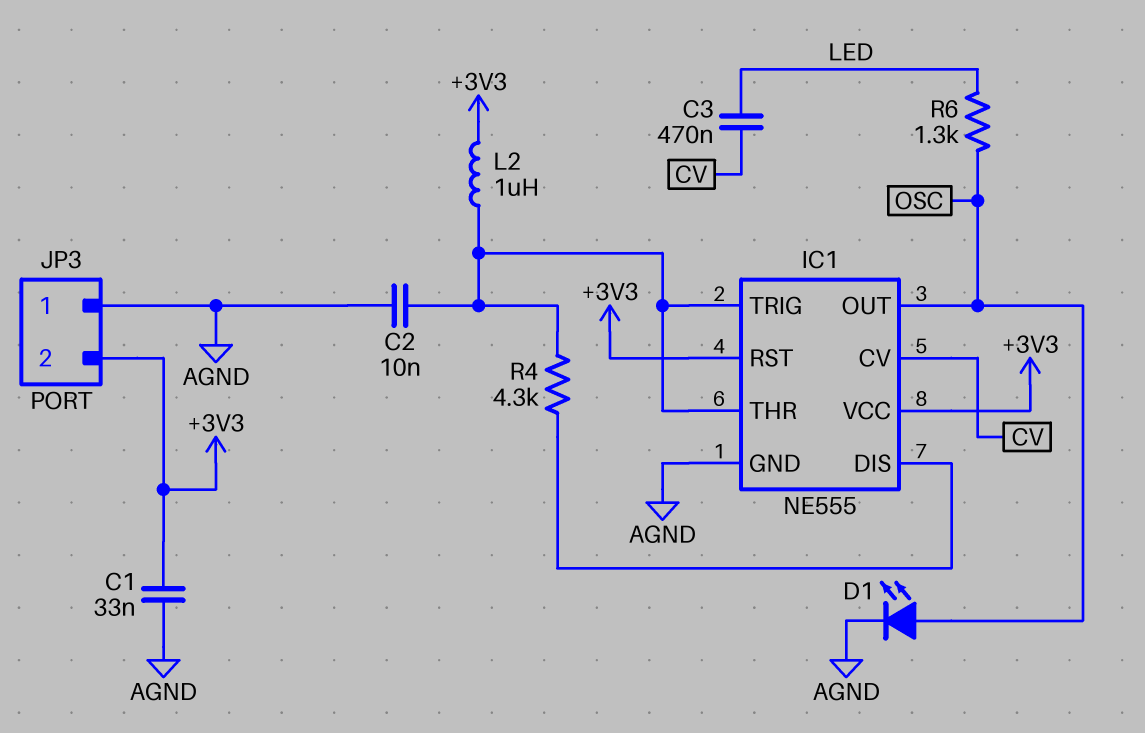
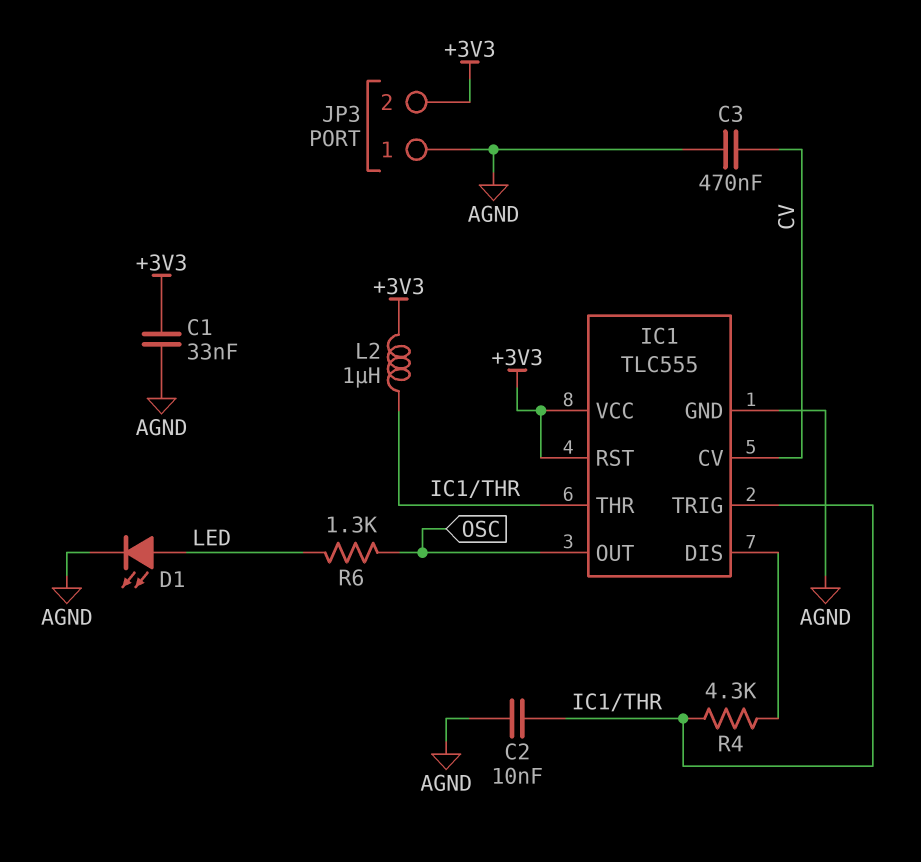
C3: 470nF (CV, LED) -> 470nF (AGND, CV)
D1: LED (A OSC, K AGND) -> LED (A LED, K AGND)
IC1: NE555 -> TLC555

